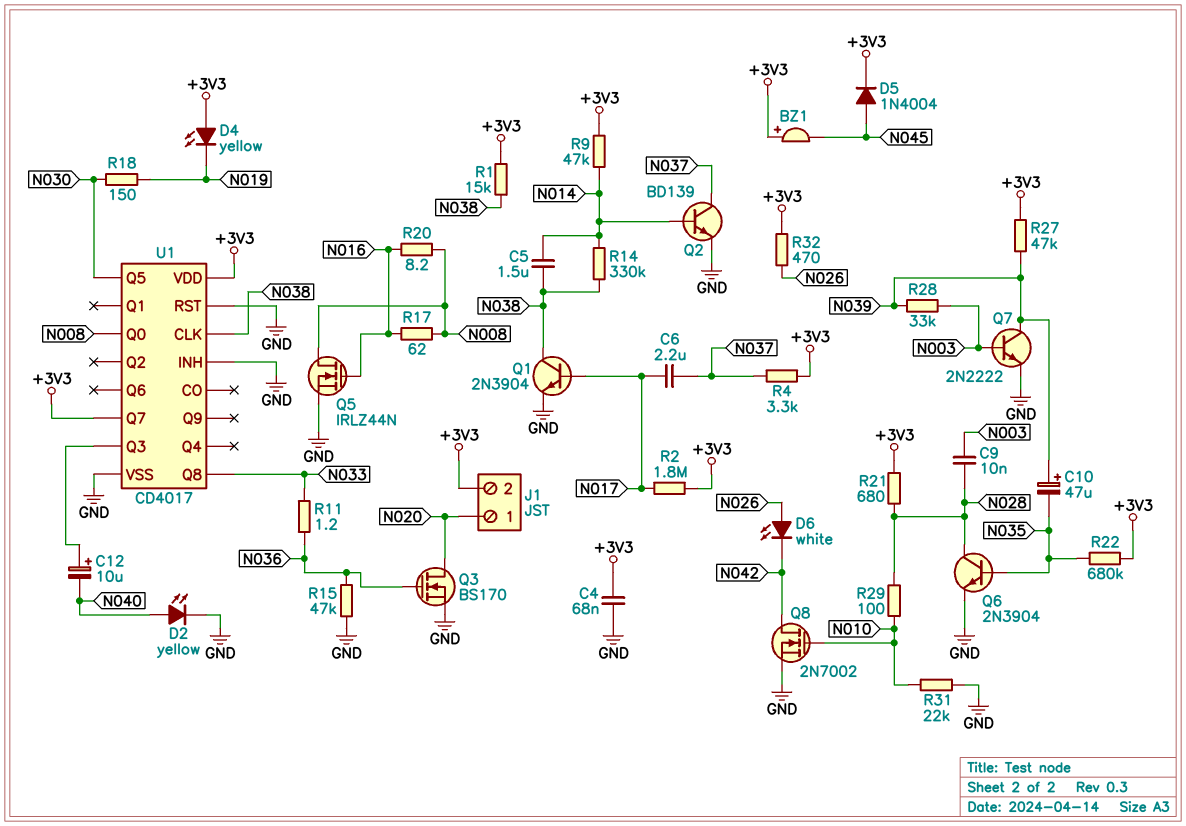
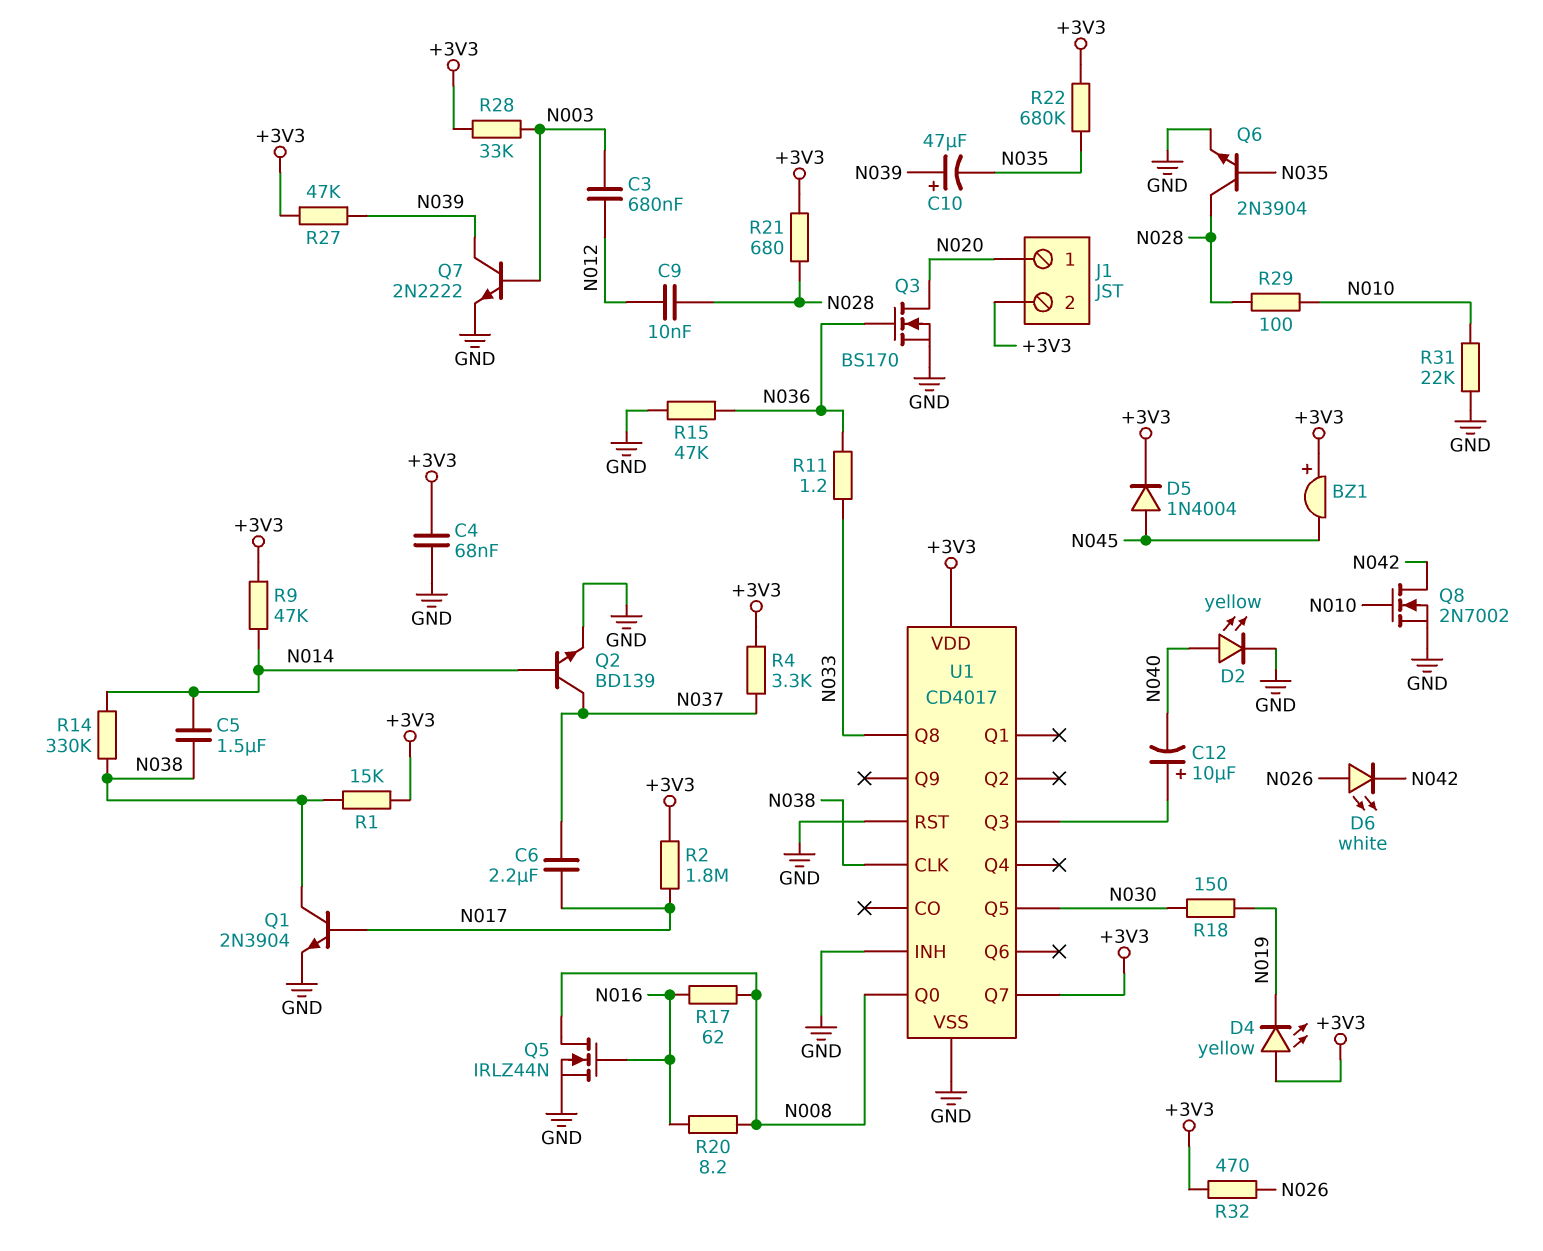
C3: none -> 680nF (N003, N012)
C9: 10nF (N003, N028) -> 10nF (N012, N028)
R28: 33k (N003, N039) -> 33k (+3V3, N003)

